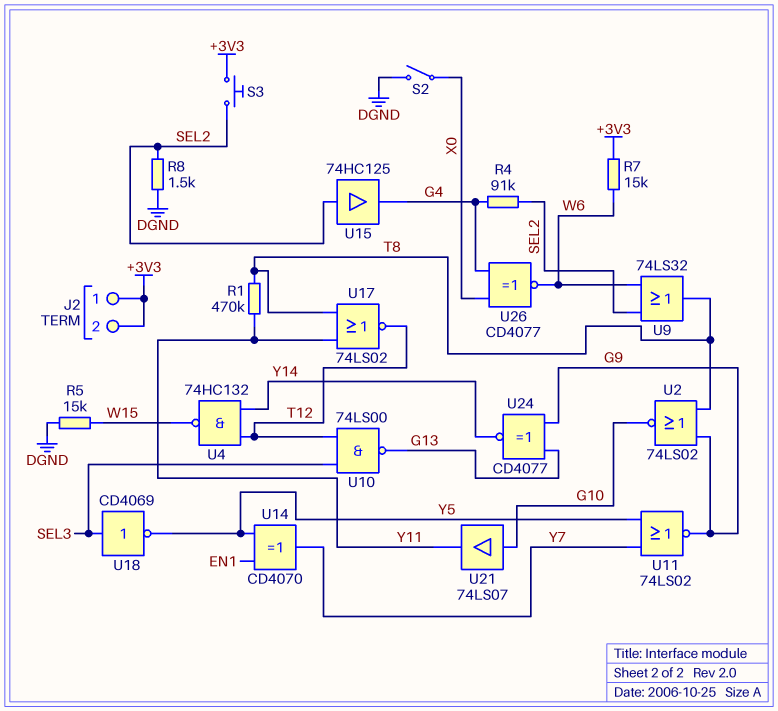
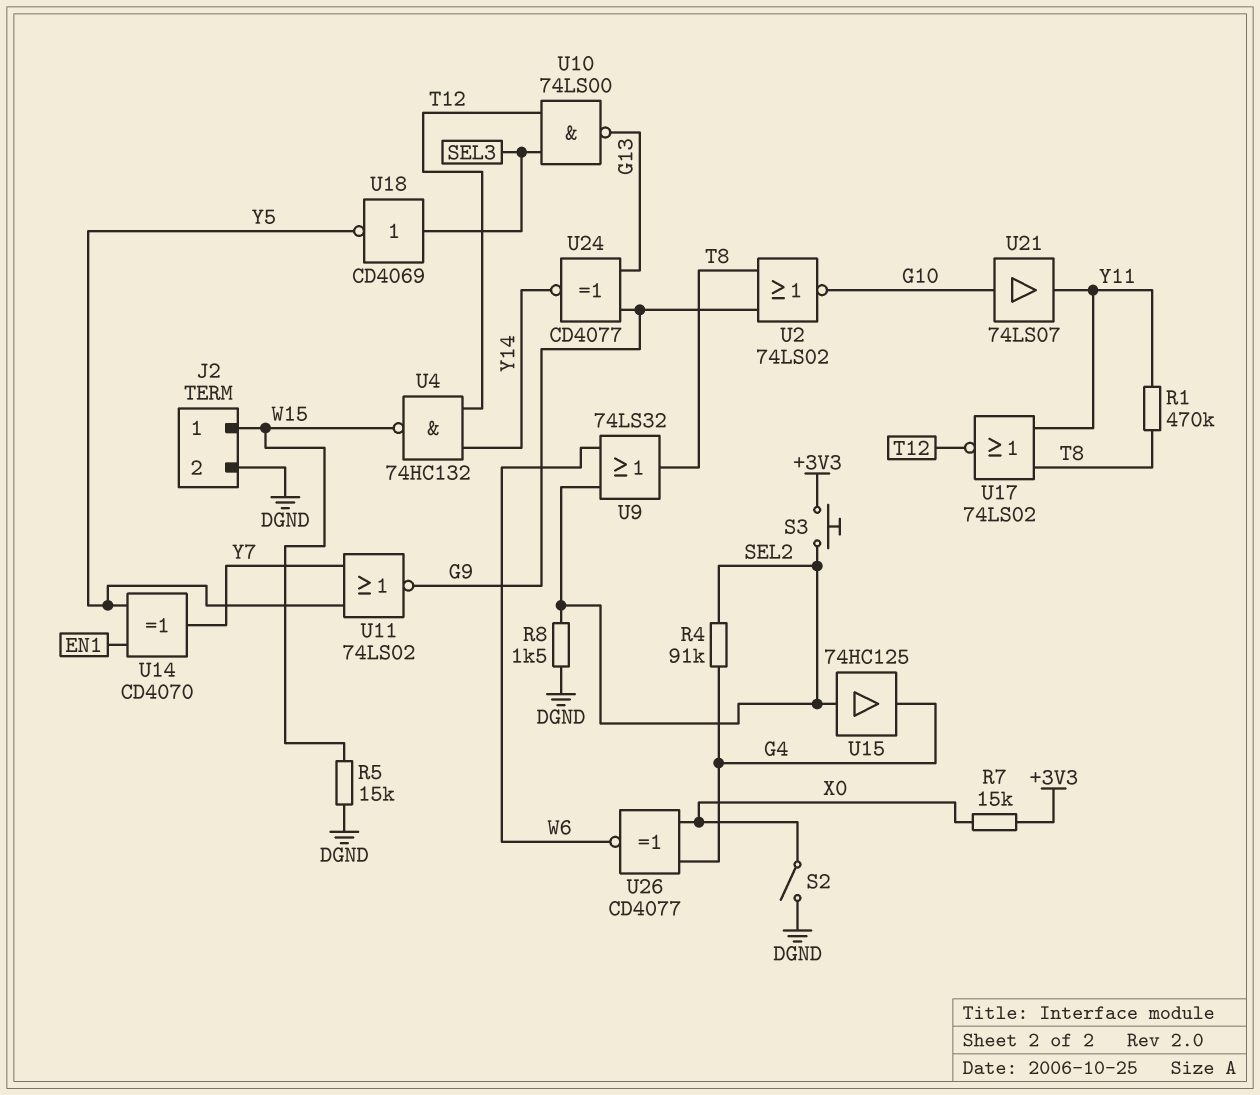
J2 pin 1: +3V3 -> W15
J2 pin 2: +3V3 -> DGND
R7: 15k (+3V3, W6) -> 15k (+3V3, X0)

